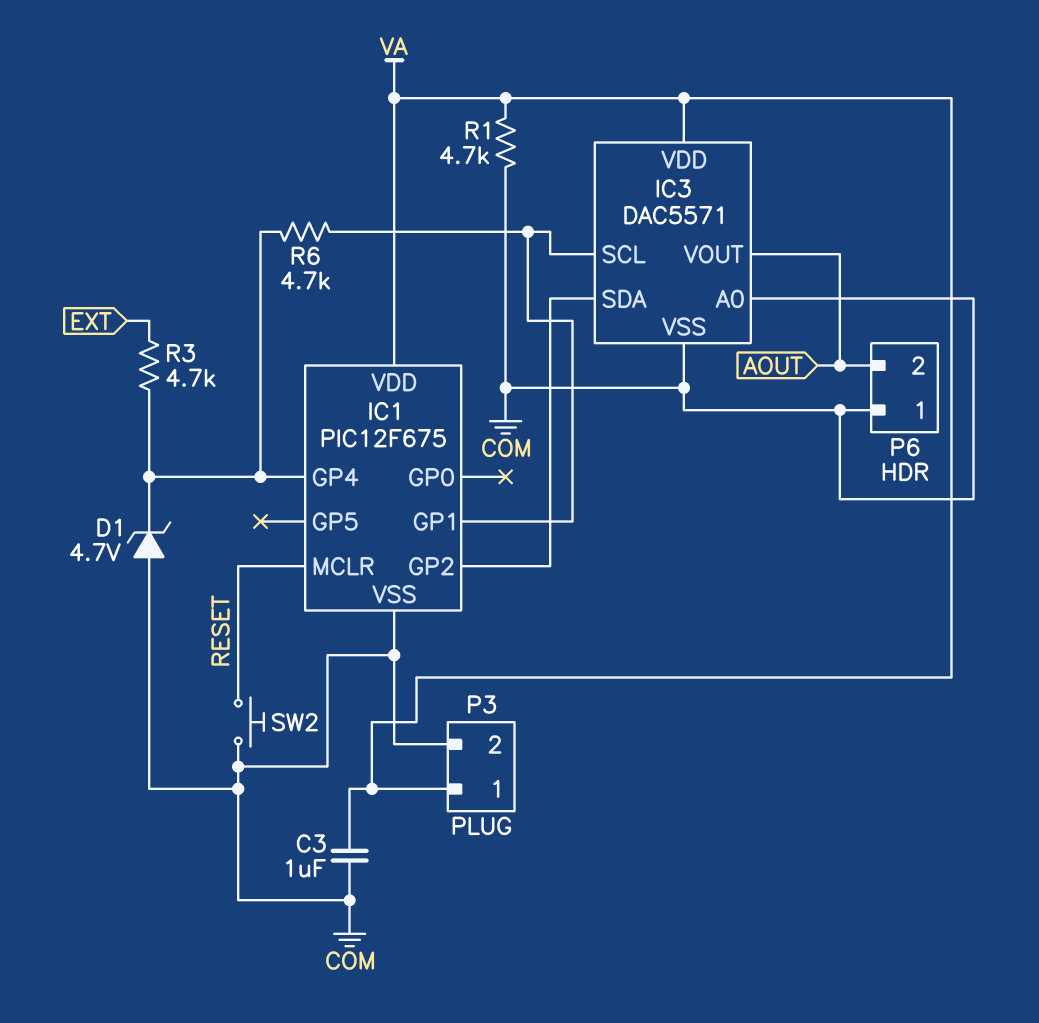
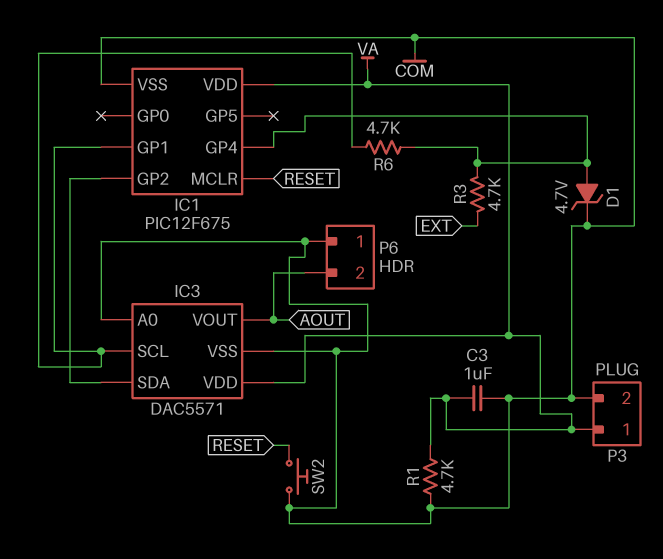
D1: zener 4.7V (A COM, K IC1/GP4) -> zener 4.7V (A IC1/GP4, K COM)

